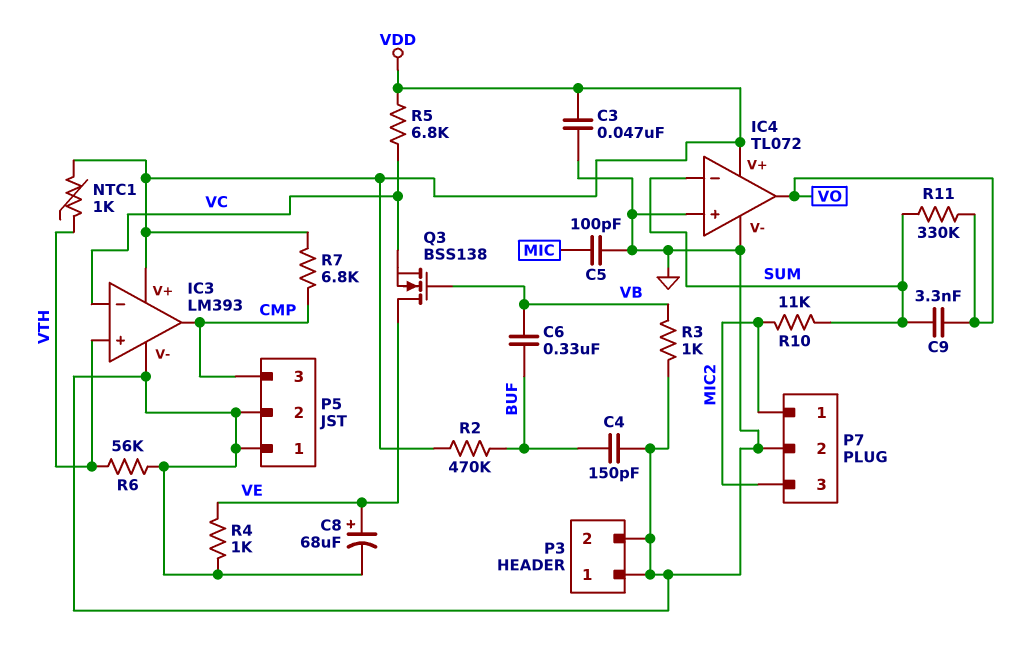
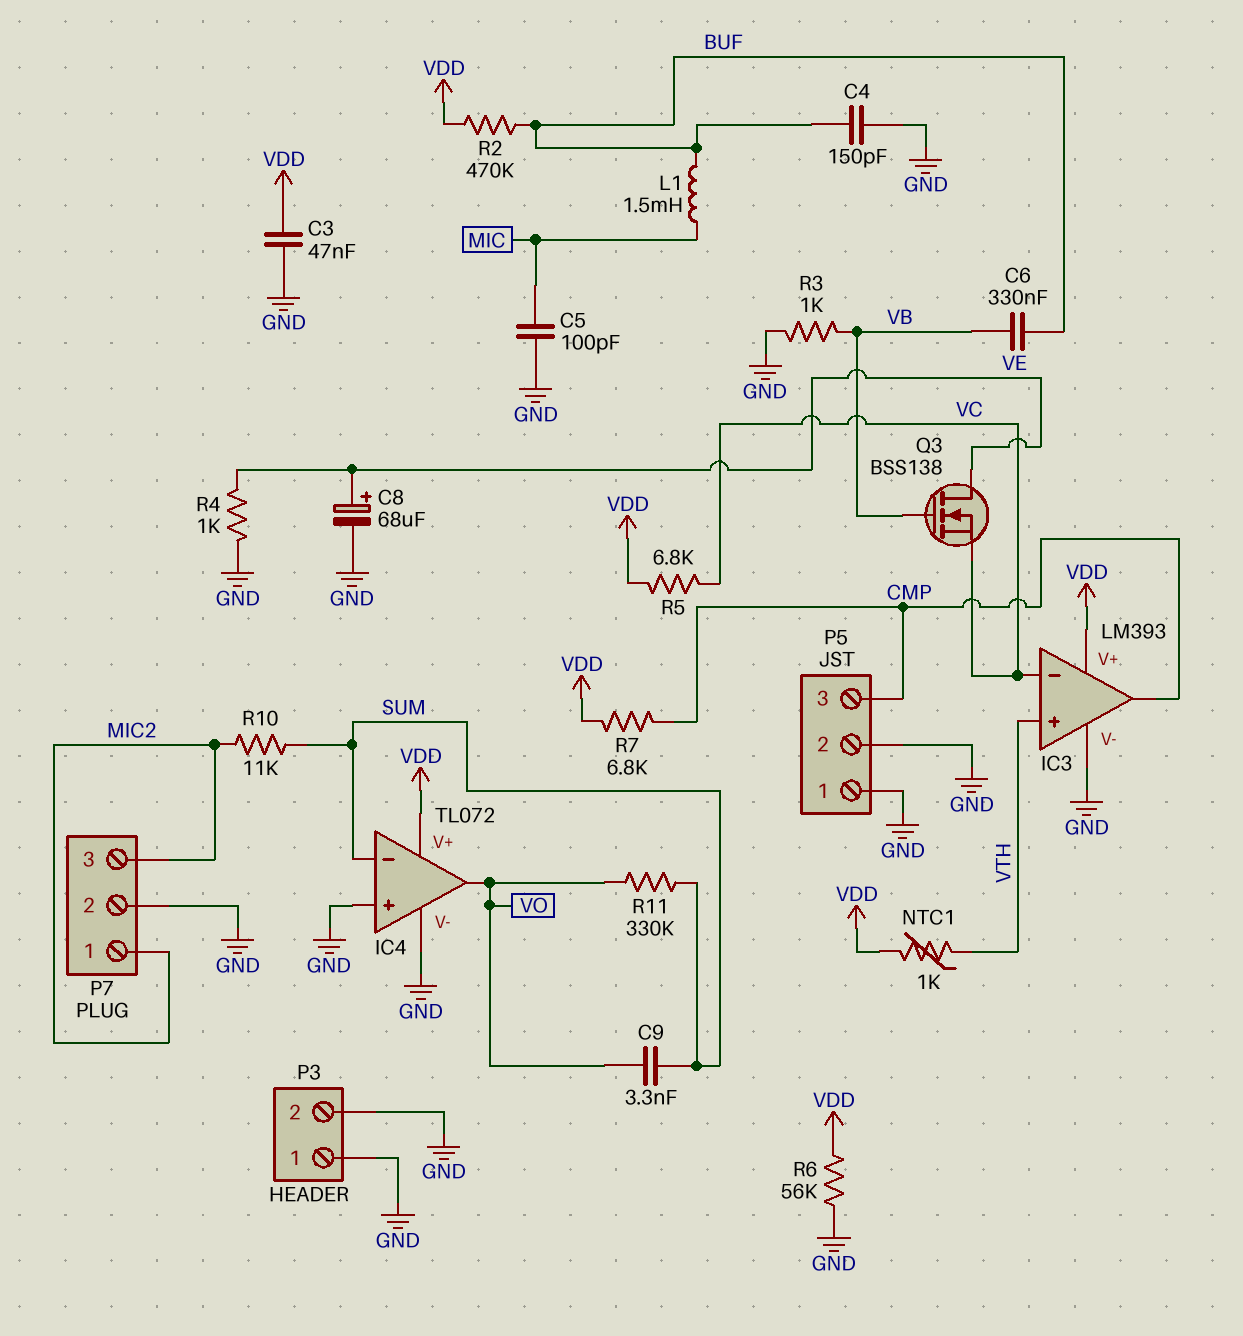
L1: none -> 1.5mH (BUF, MIC)
R6: 56k (GND, VTH) -> 56k (GND, VDD)

